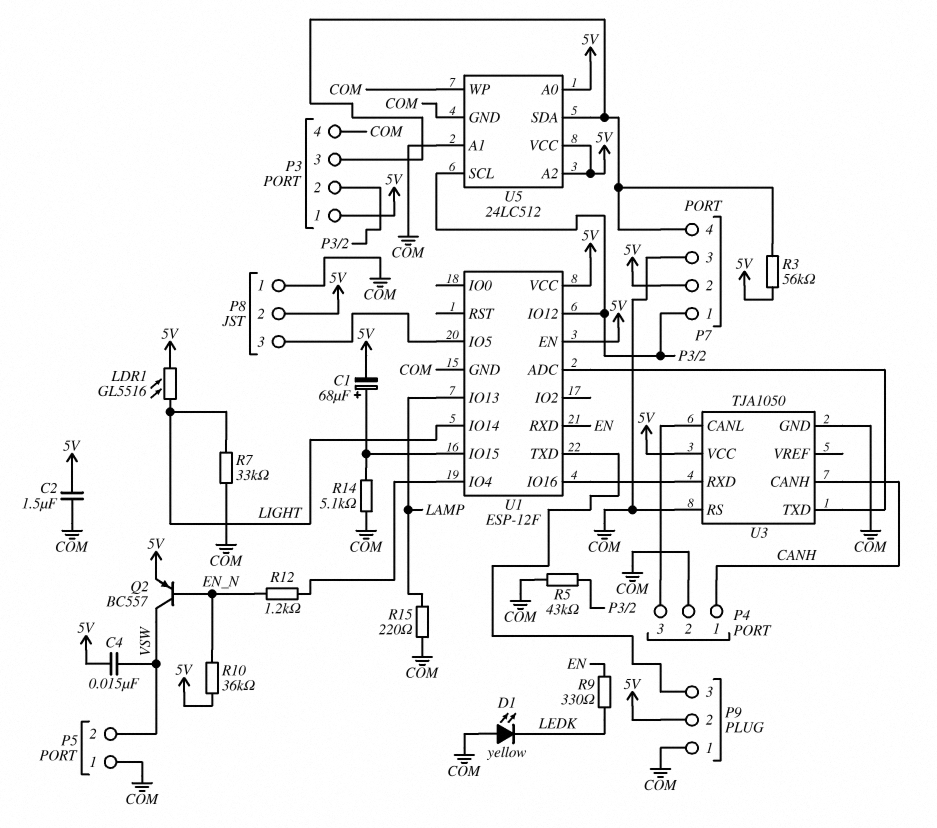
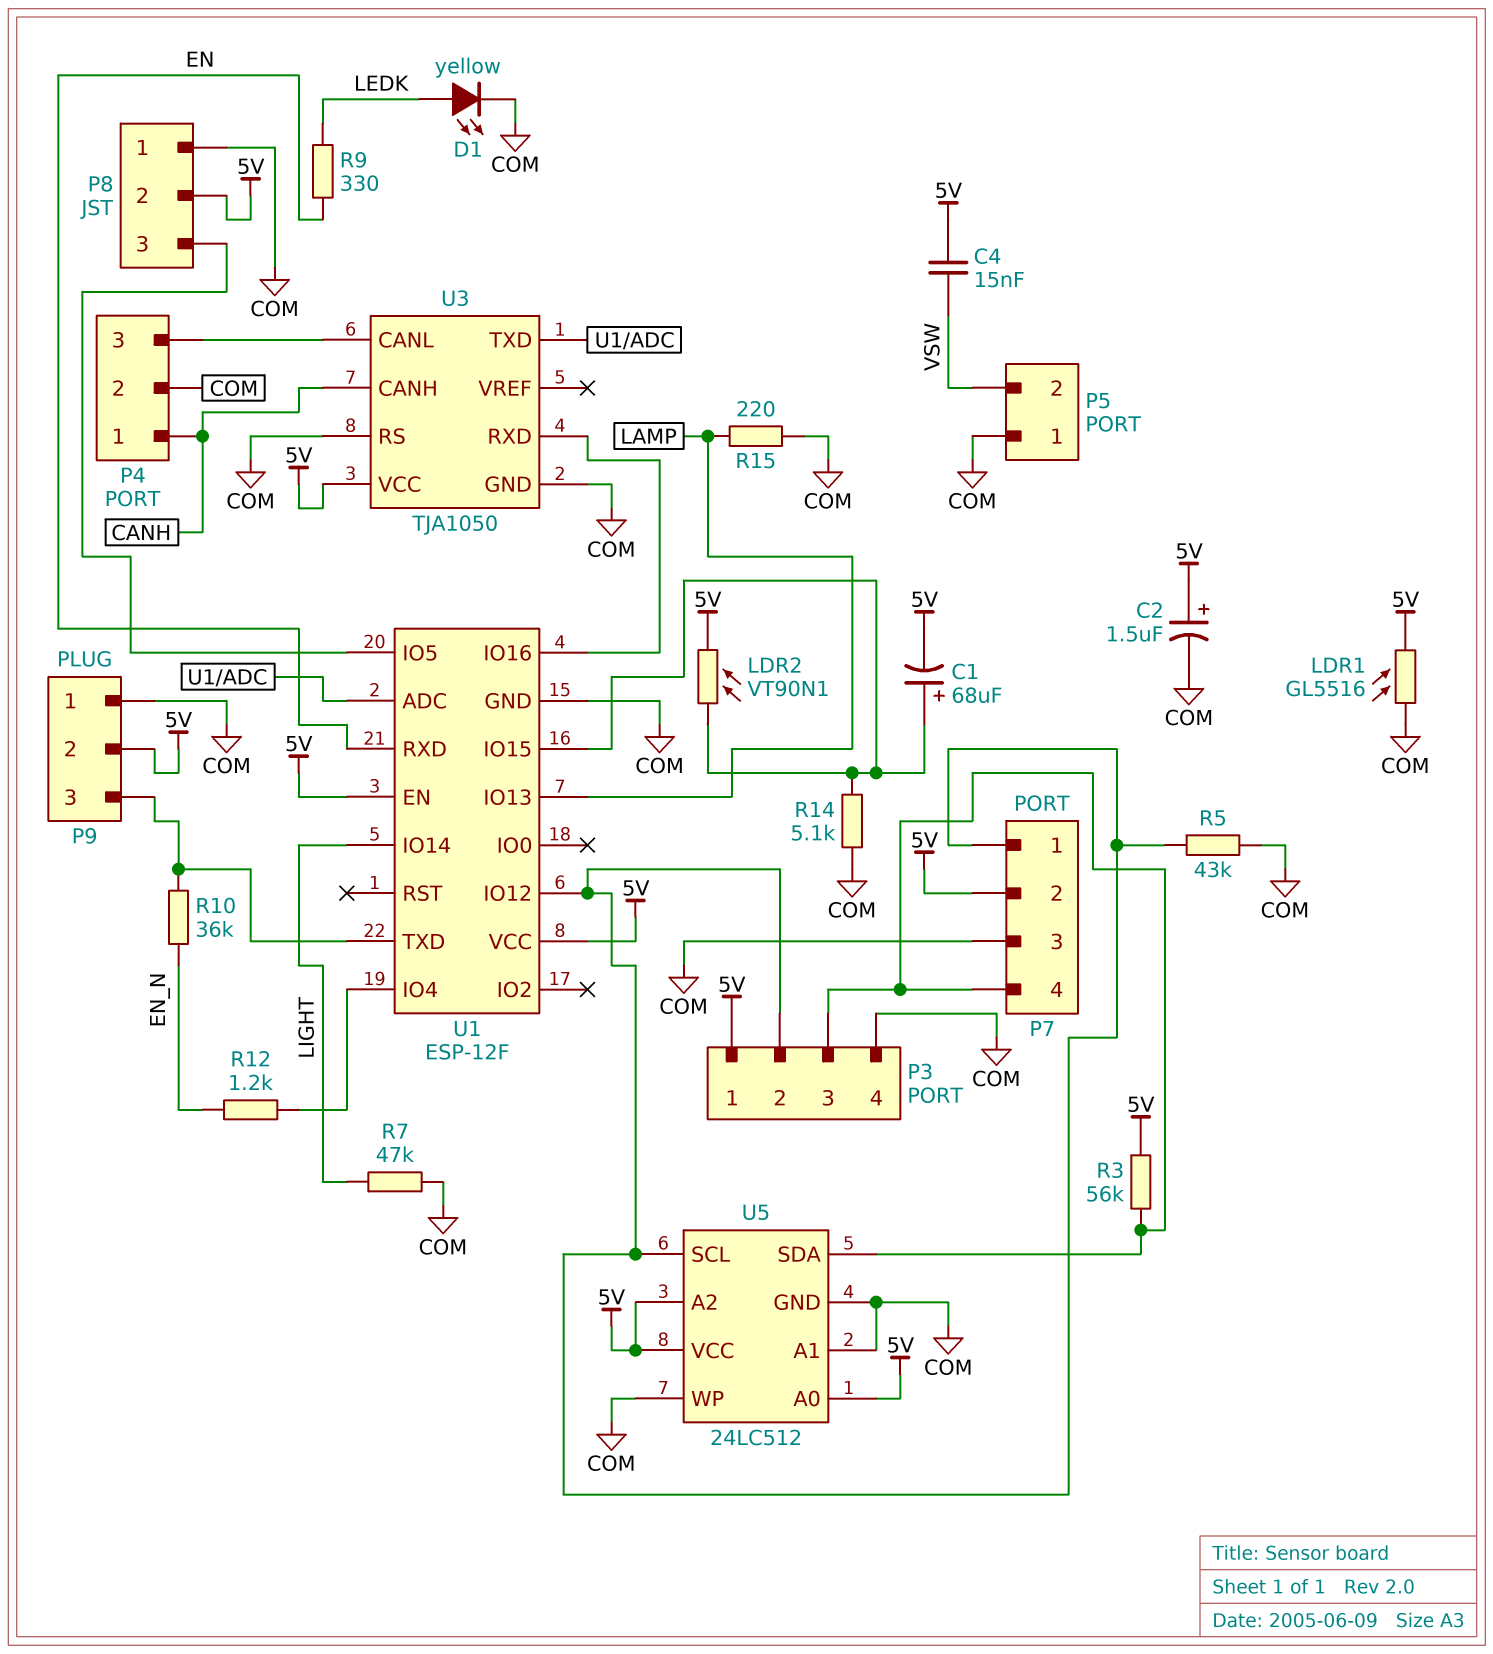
C2: 1.5uF (5V, COM) -> 1.5uF (plus 5V, minus COM)
D1: LED yellow (A COM, K LEDK) -> LED yellow (A LEDK, K COM)
LDR1: GL5516 (5V, LIGHT) -> GL5516 (5V, COM)
LDR2: none -> VT90N1 (5V, U1/IO15)
Q2: PNP BC557 (B EN_N, C VSW, E 5V) -> none
R7: 33k (COM, LIGHT) -> 47k (COM, LIGHT)
R10: 36k (5V, EN_N) -> 36k (EN_N, P9/3)

